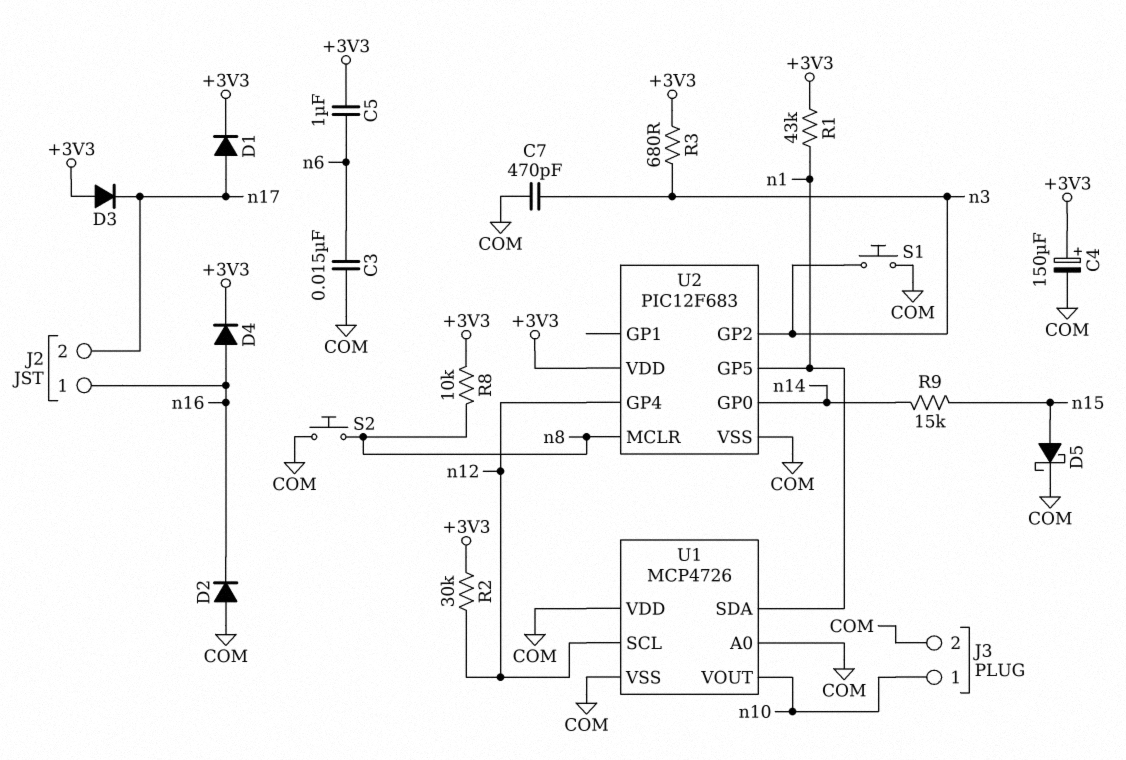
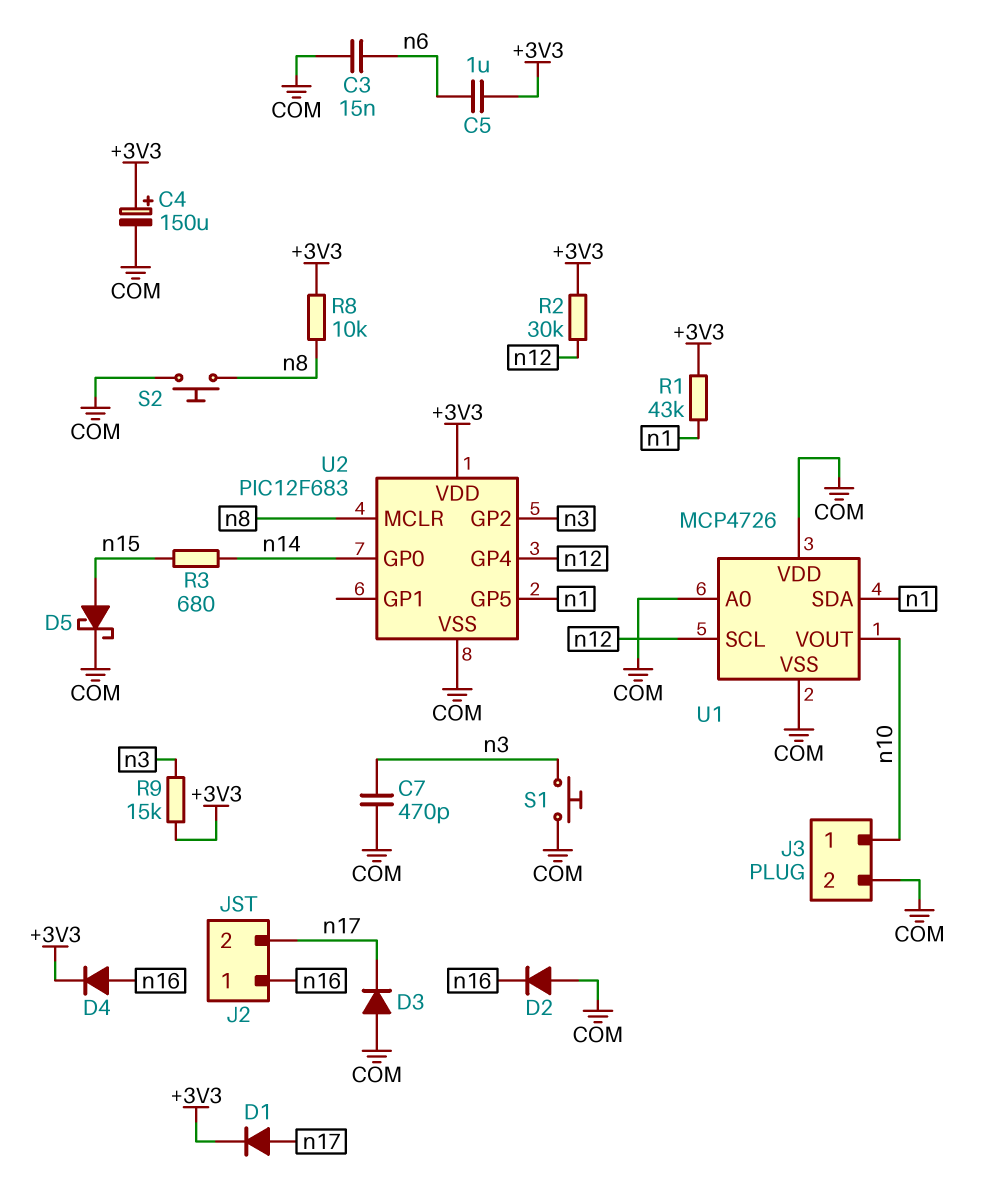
D3: diode (A +3V3, K n17) -> diode (A COM, K n17)
R3: 680 (+3V3, n3) -> 680 (n14, n15)
R9: 15k (n14, n15) -> 15k (+3V3, n3)

